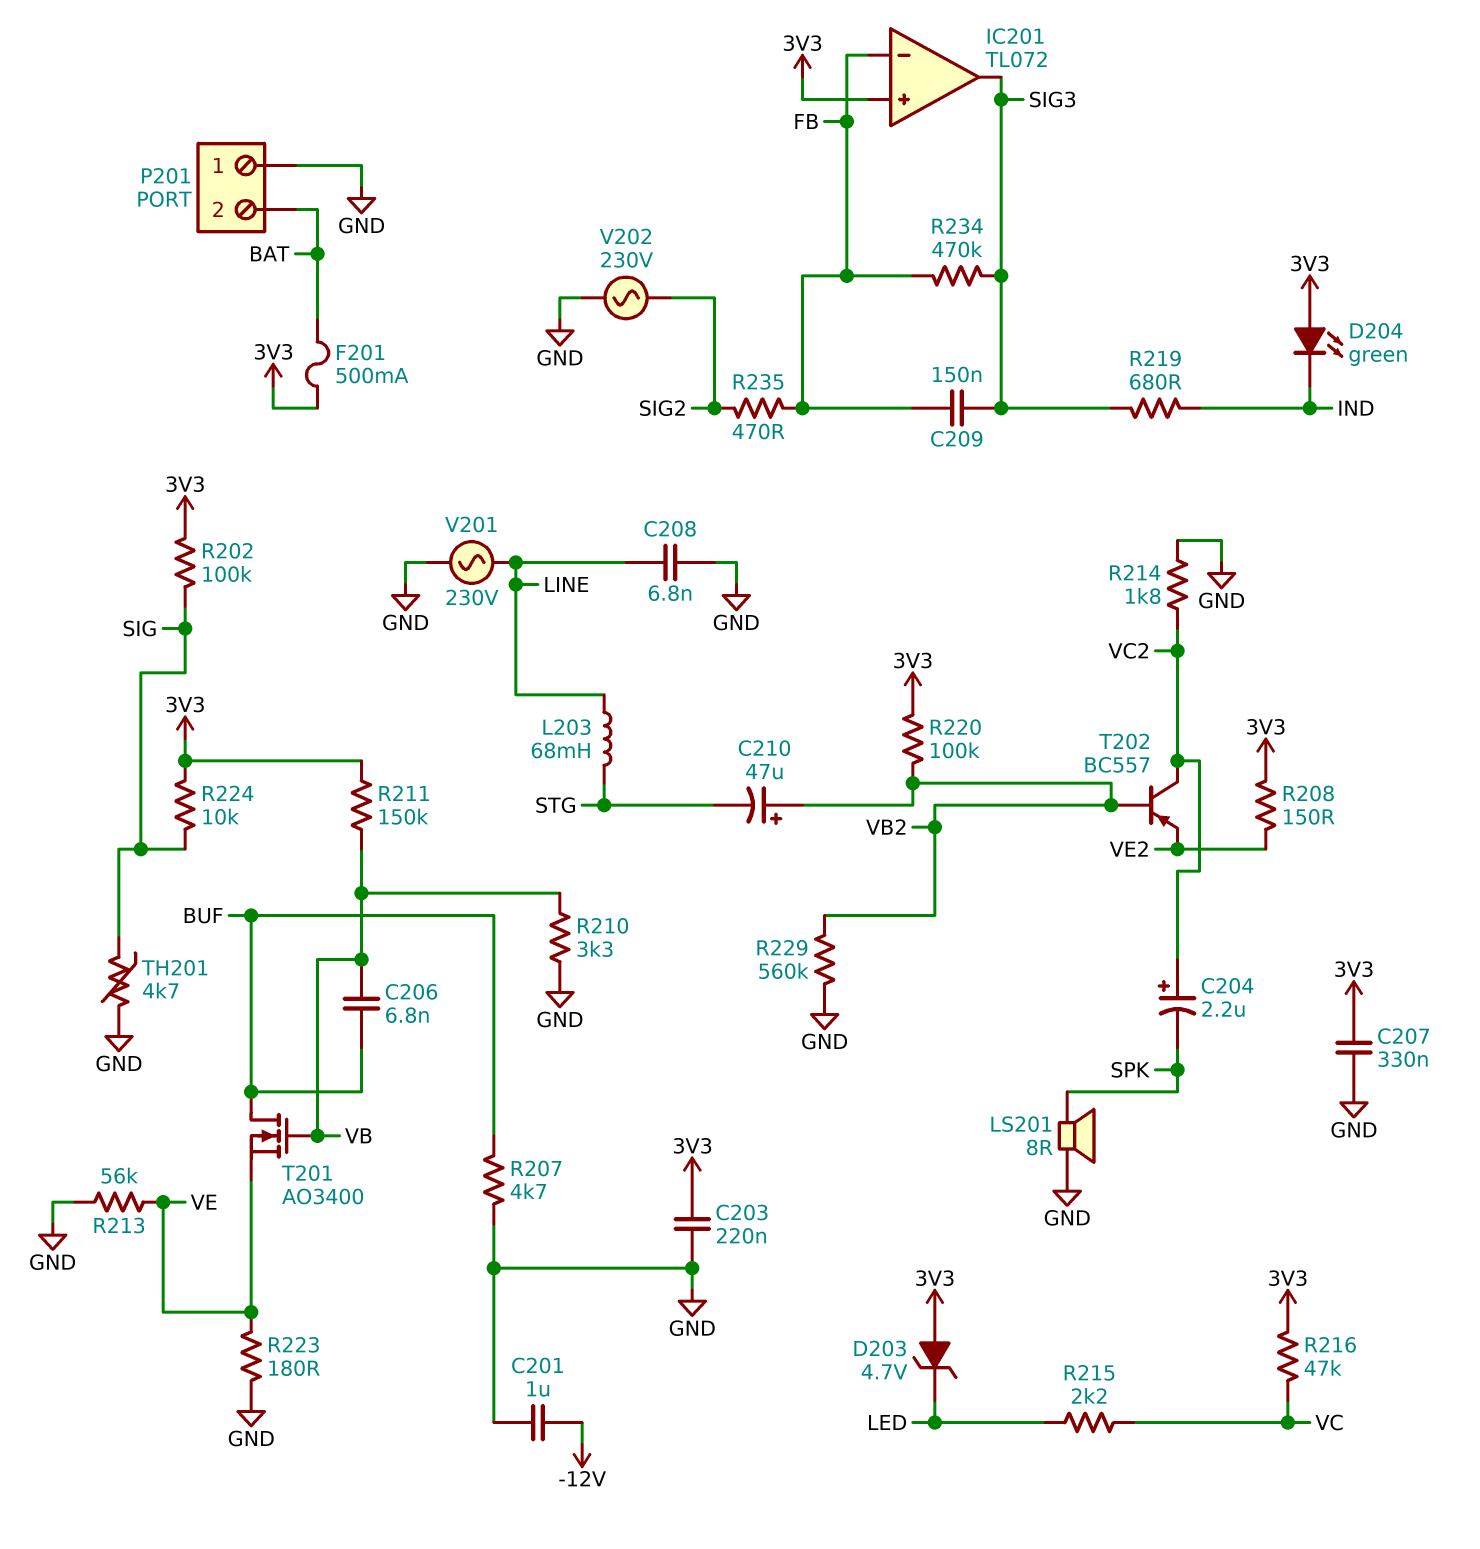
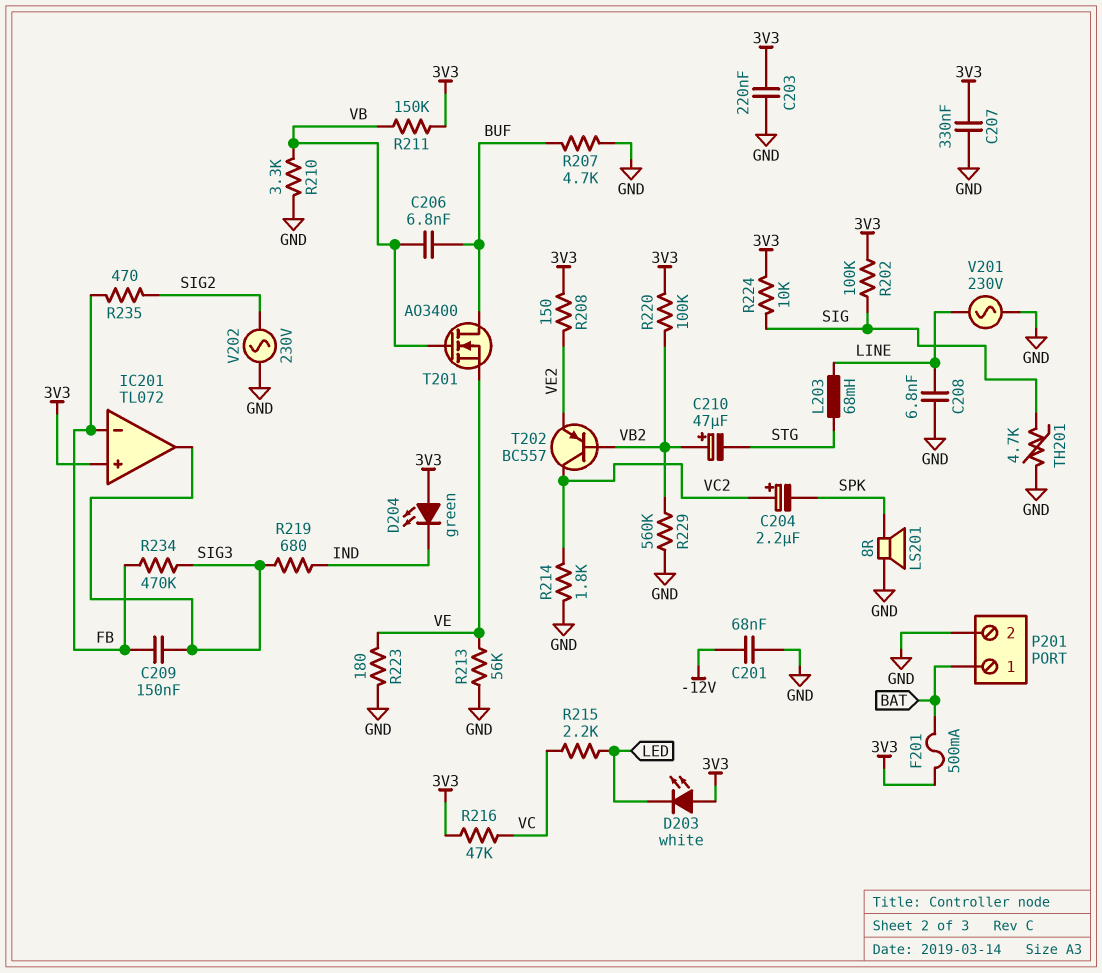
C201: 1uF (-12V, GND) -> 68nF (-12V, GND)
D203: zener 4.7V (A 3V3, K LED) -> LED white (A 3V3, K LED)
P201 pin 1: GND -> BAT
P201 pin 2: BAT -> GND

